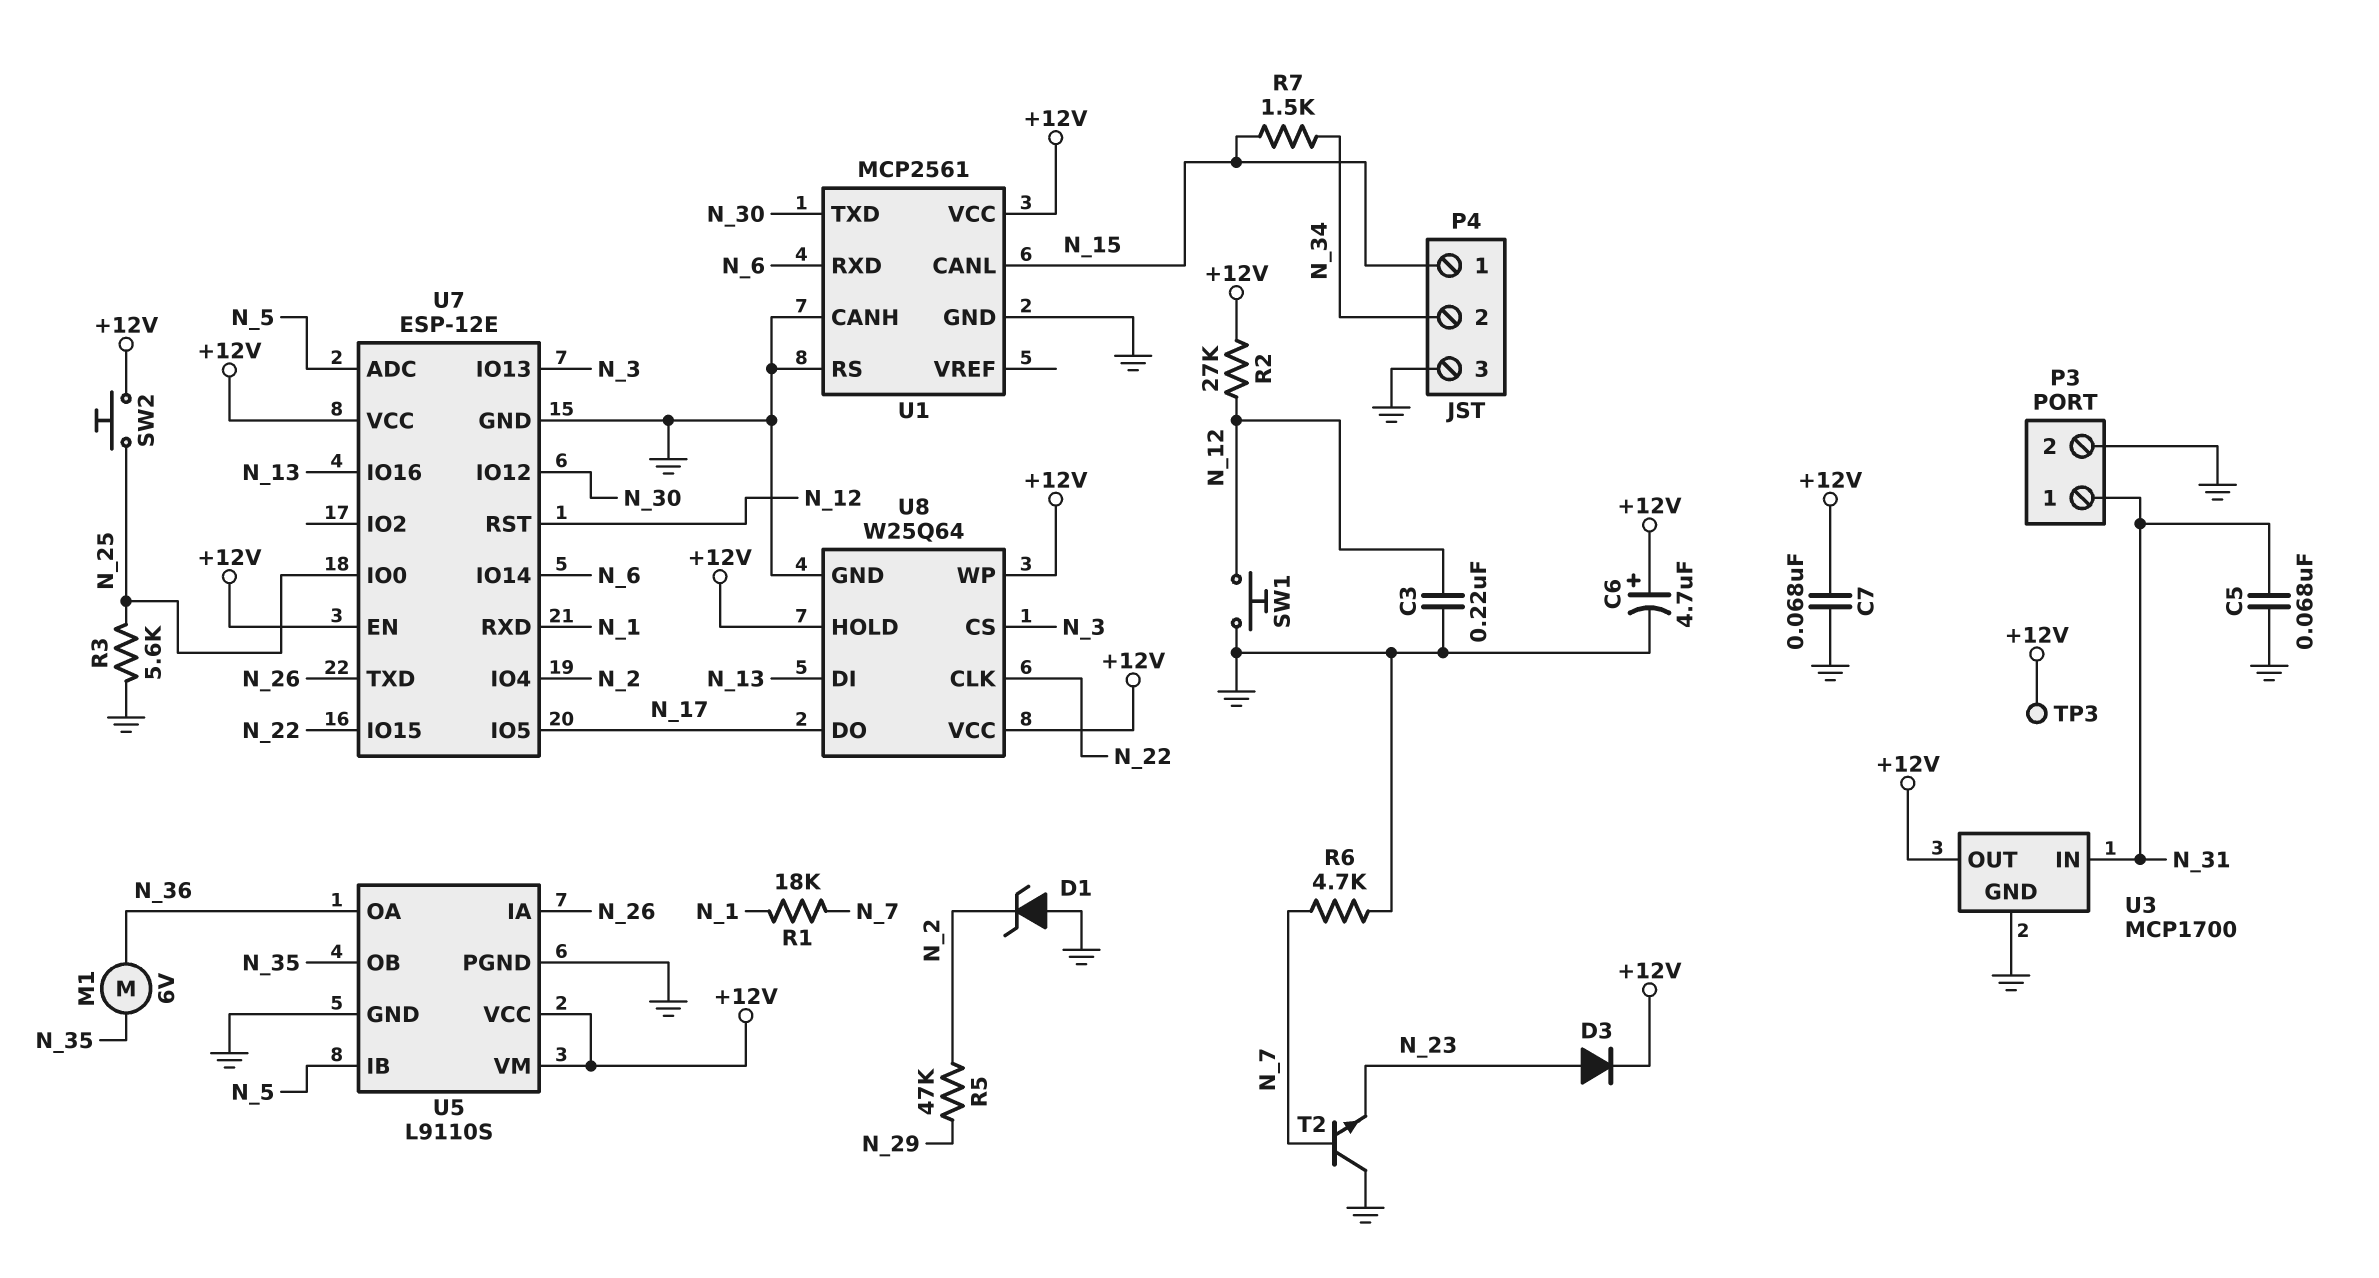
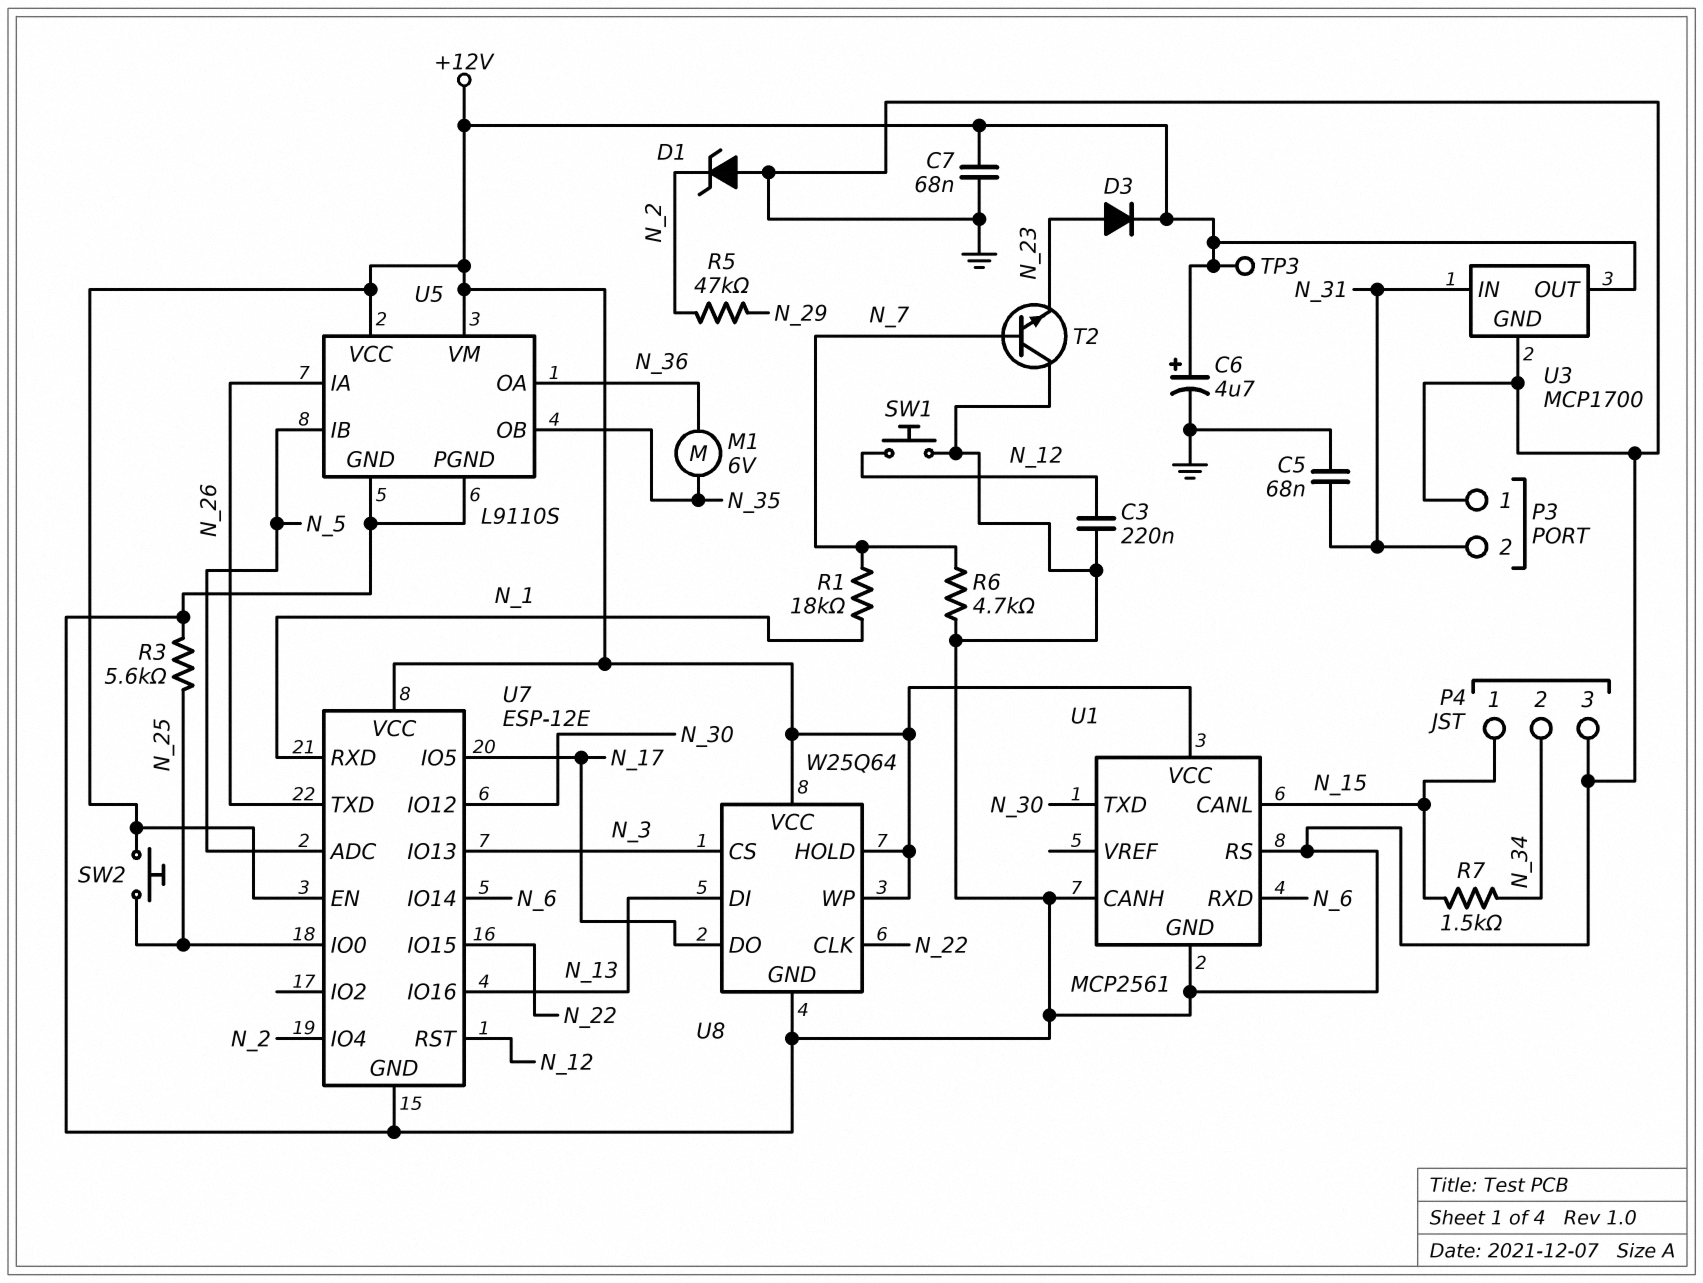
P3 pin 1: N_31 -> GND
P3 pin 2: GND -> N_31
R2: 27k (+12V, N_12) -> none

